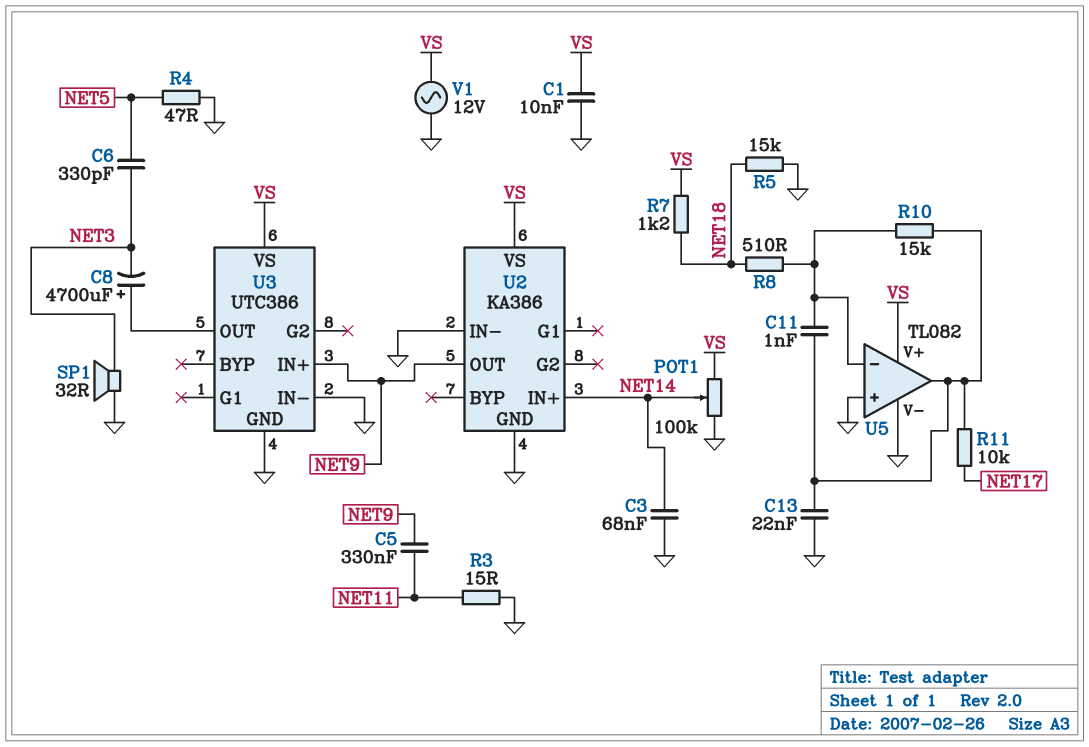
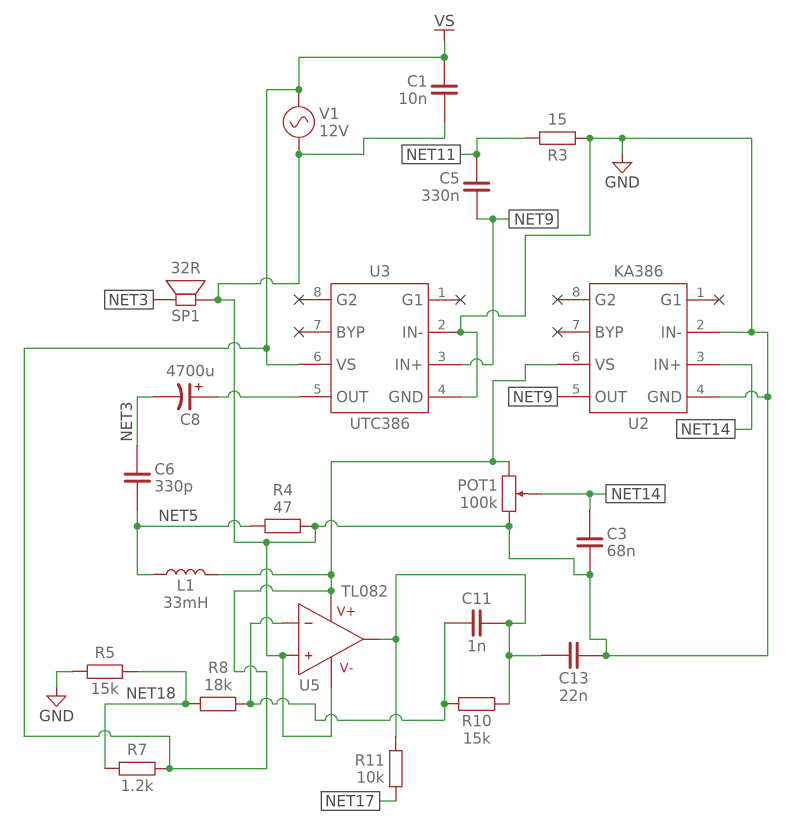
L1: none -> 33mH (NET5, VS)
R8: 510 (NET18, U5/in-) -> 18k (NET18, U5/in-)

